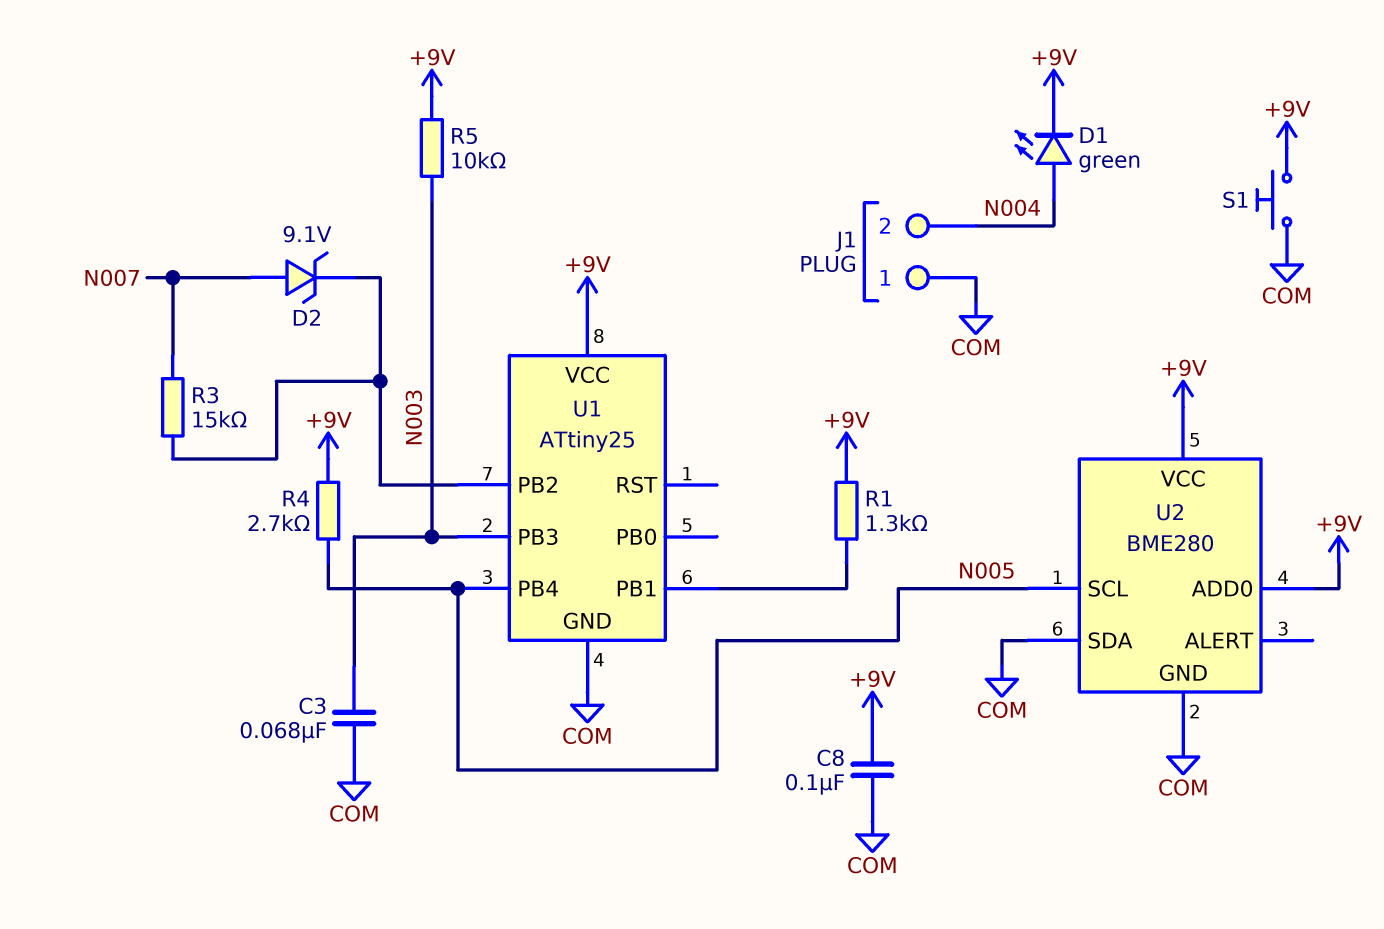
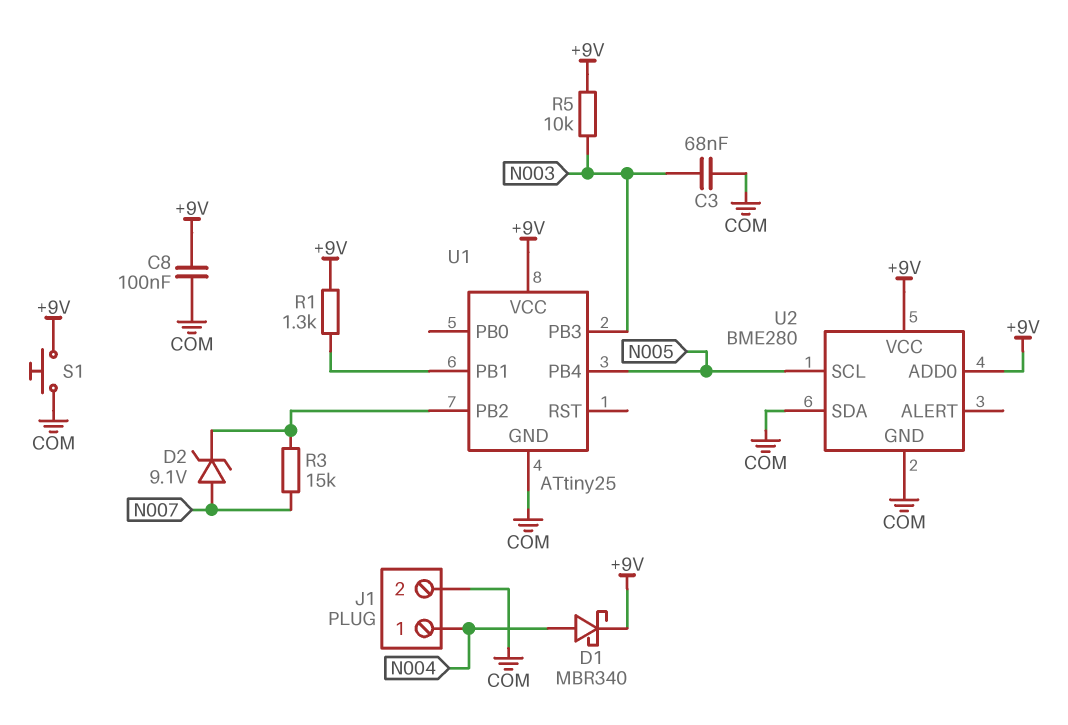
D1: LED green (A N004, K +9V) -> schottky MBR340 (A N004, K +9V)
J1 pin 1: COM -> N004
J1 pin 2: N004 -> COM
R4: 2.7k (+9V, N005) -> none

